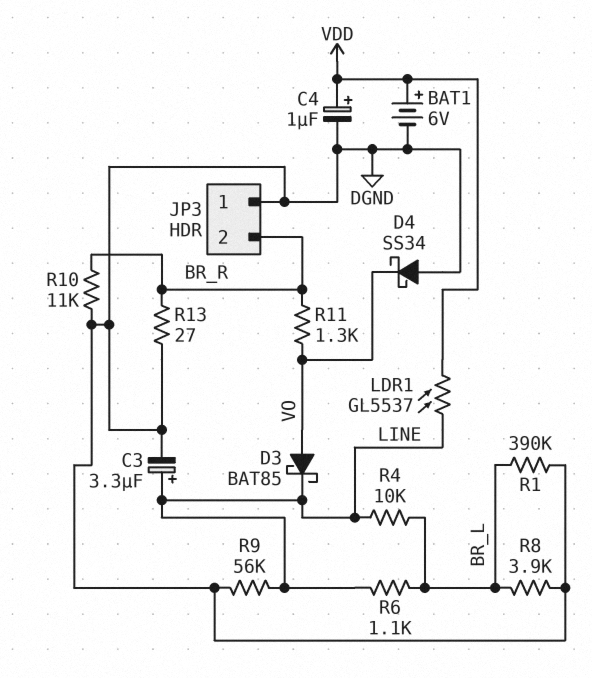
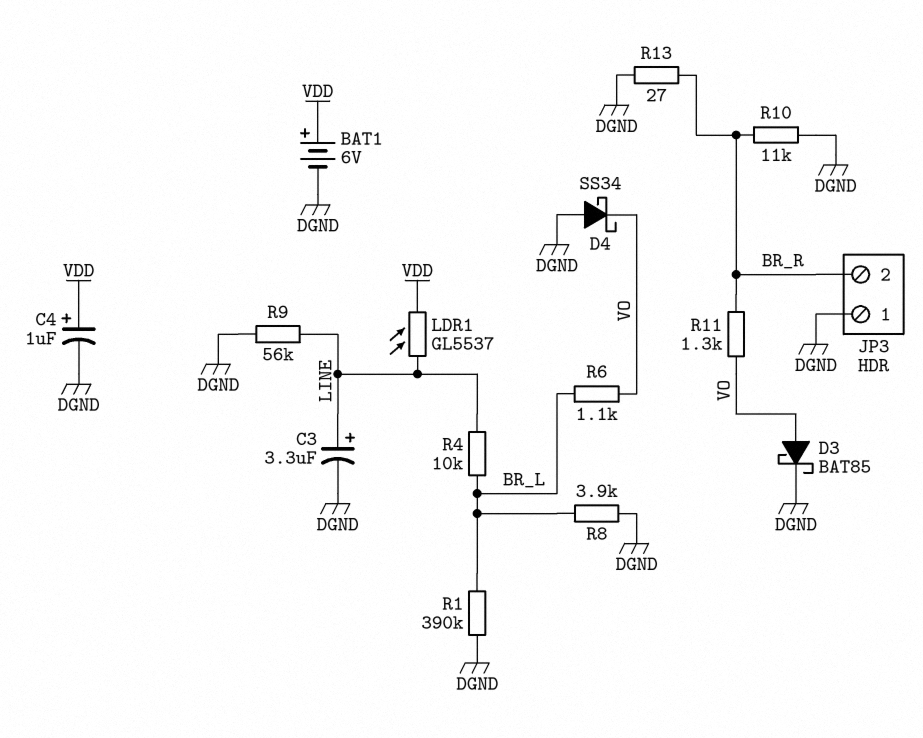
D3: schottky BAT85 (A VO, K LINE) -> schottky BAT85 (A VO, K DGND)
R6: 1.1k (BR_L, LINE) -> 1.1k (BR_L, VO)

